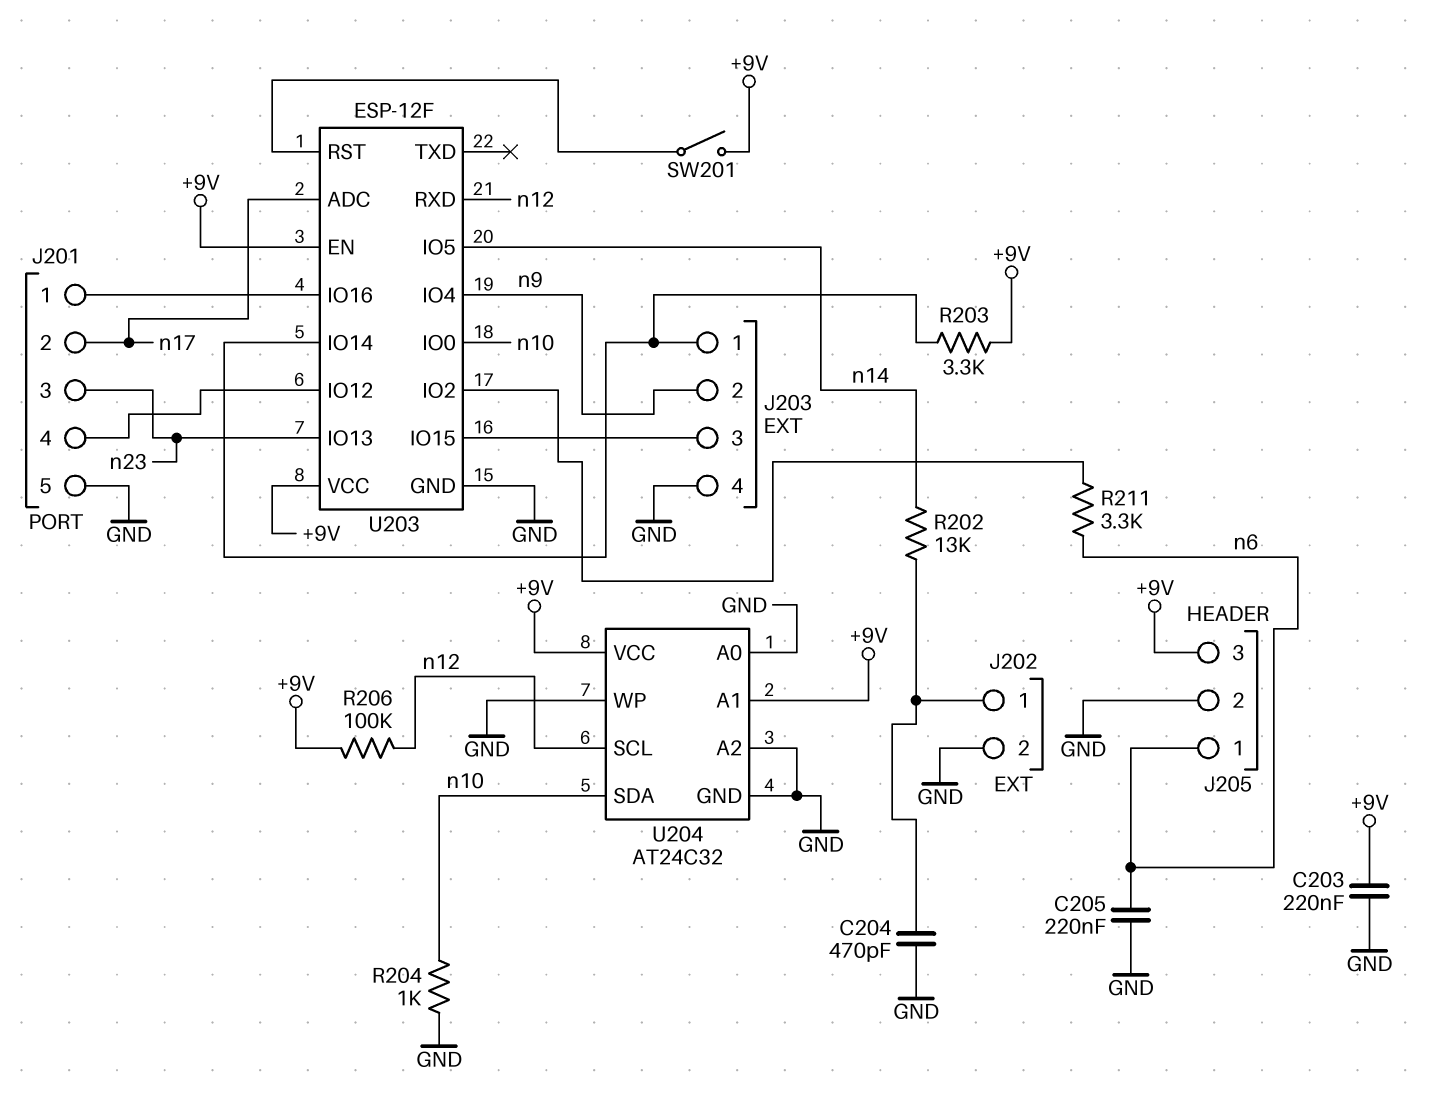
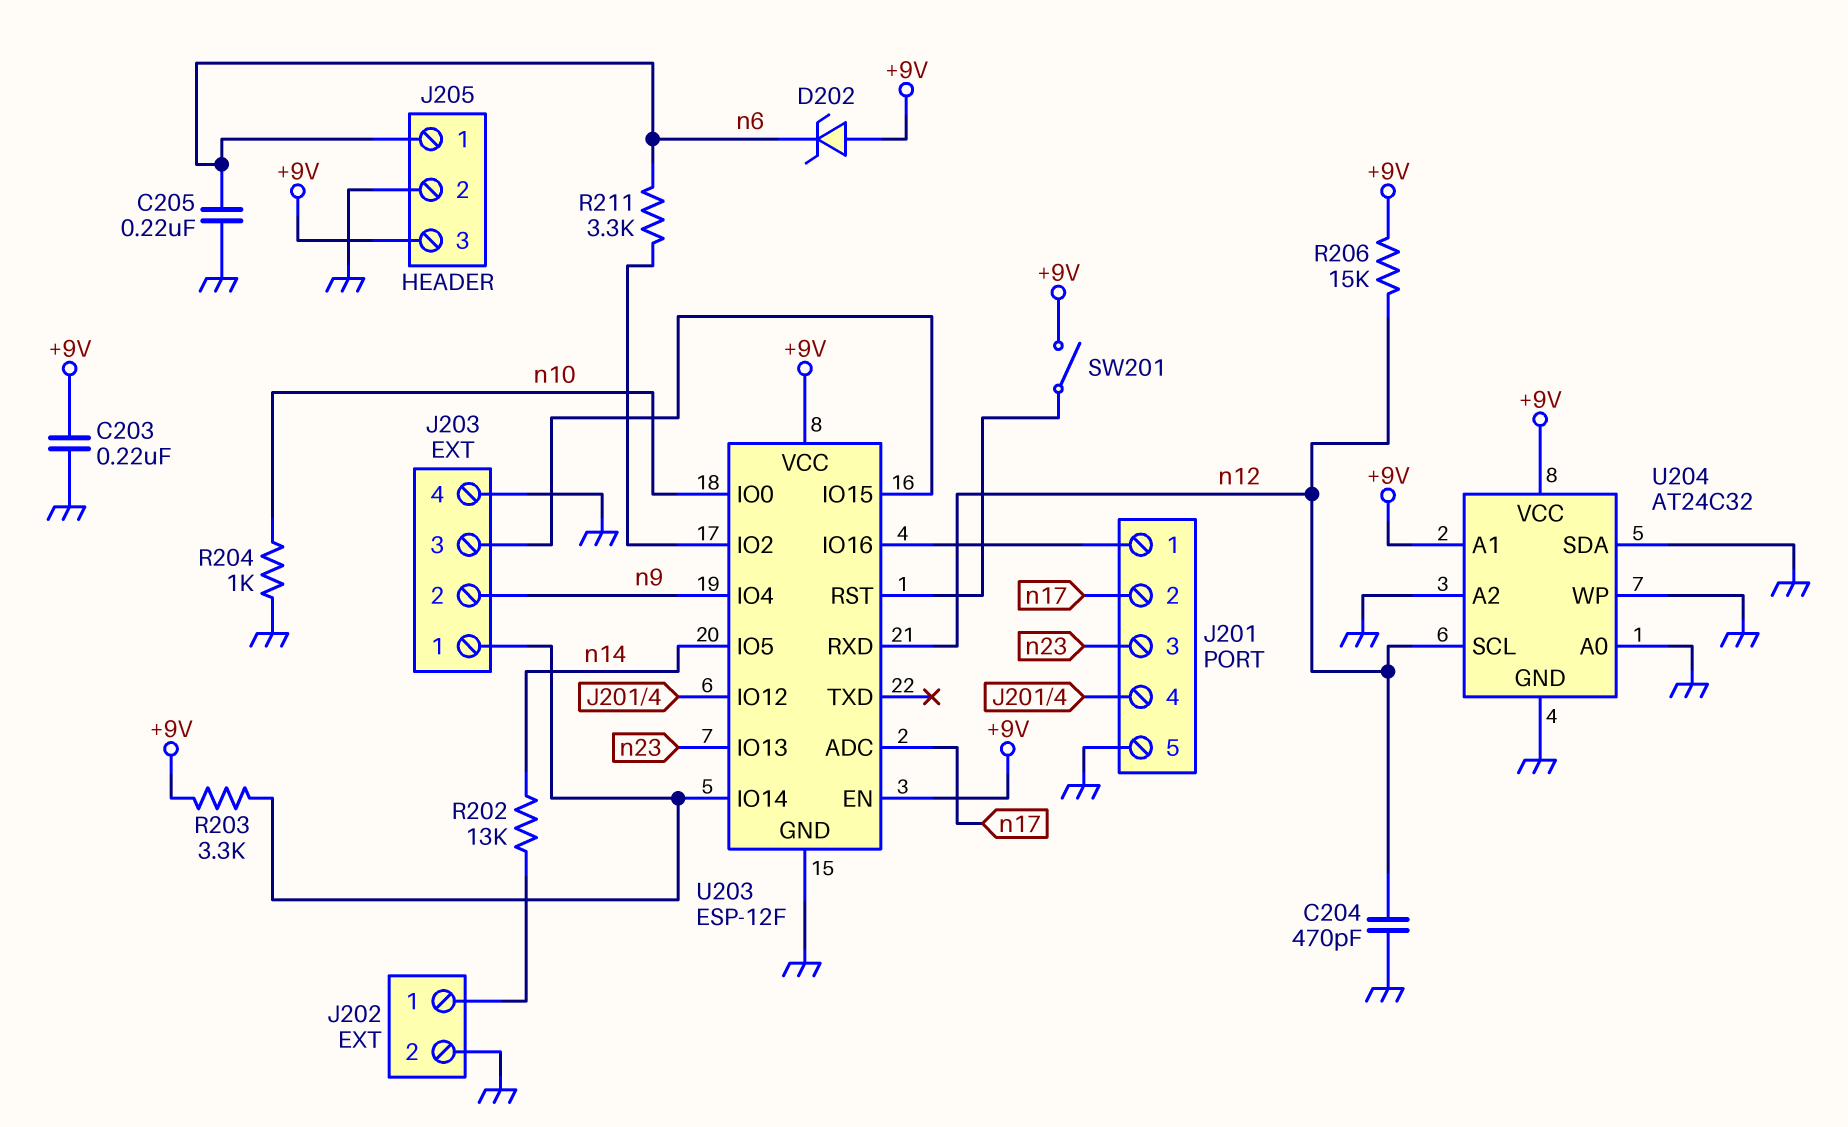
C204: 470pF (GND, J202/1) -> 470pF (GND, n12)
D202: none -> zener (A +9V, K n6)
R206: 100k (+9V, n12) -> 15k (+9V, n12)
U204 pin SDA: n10 -> GND

